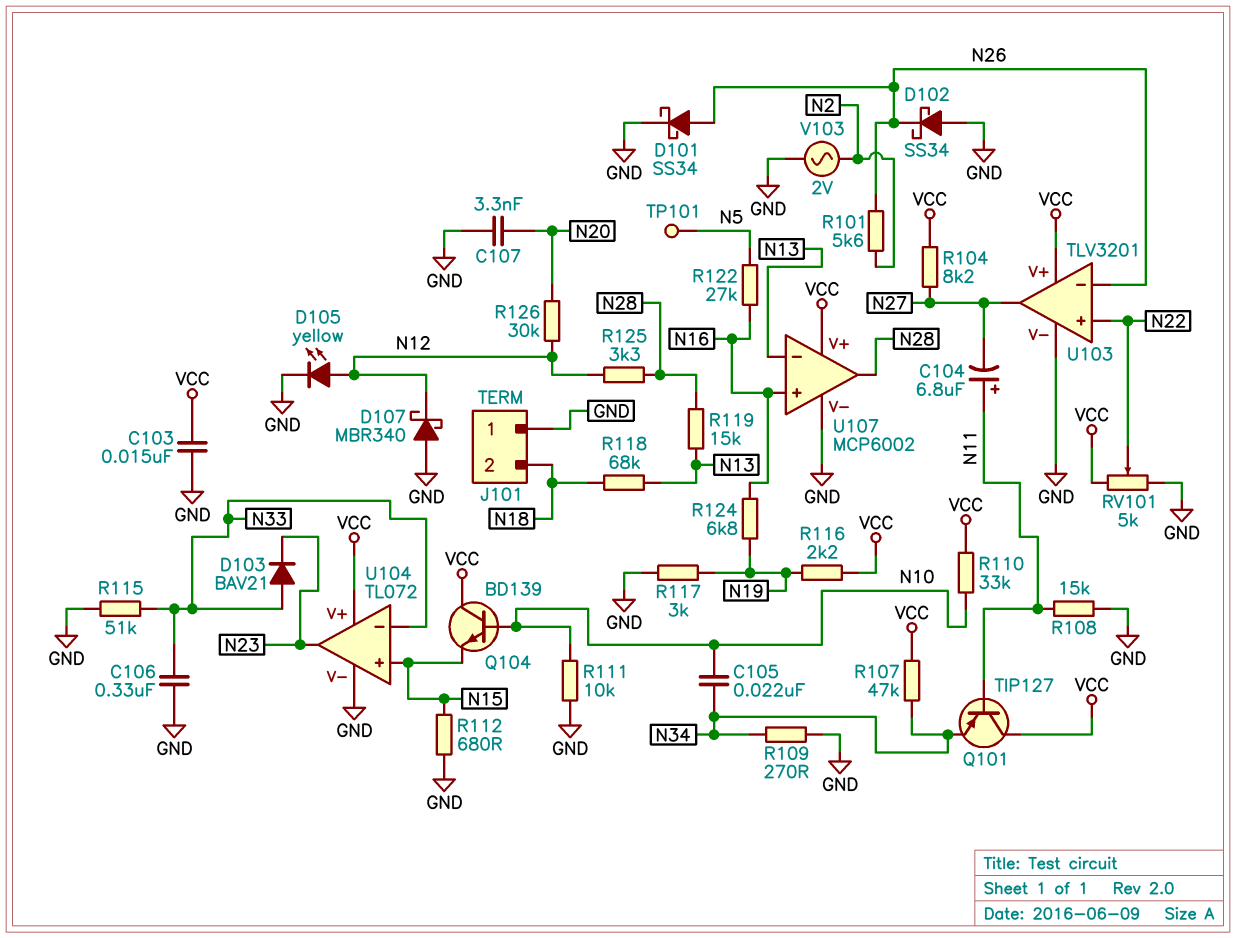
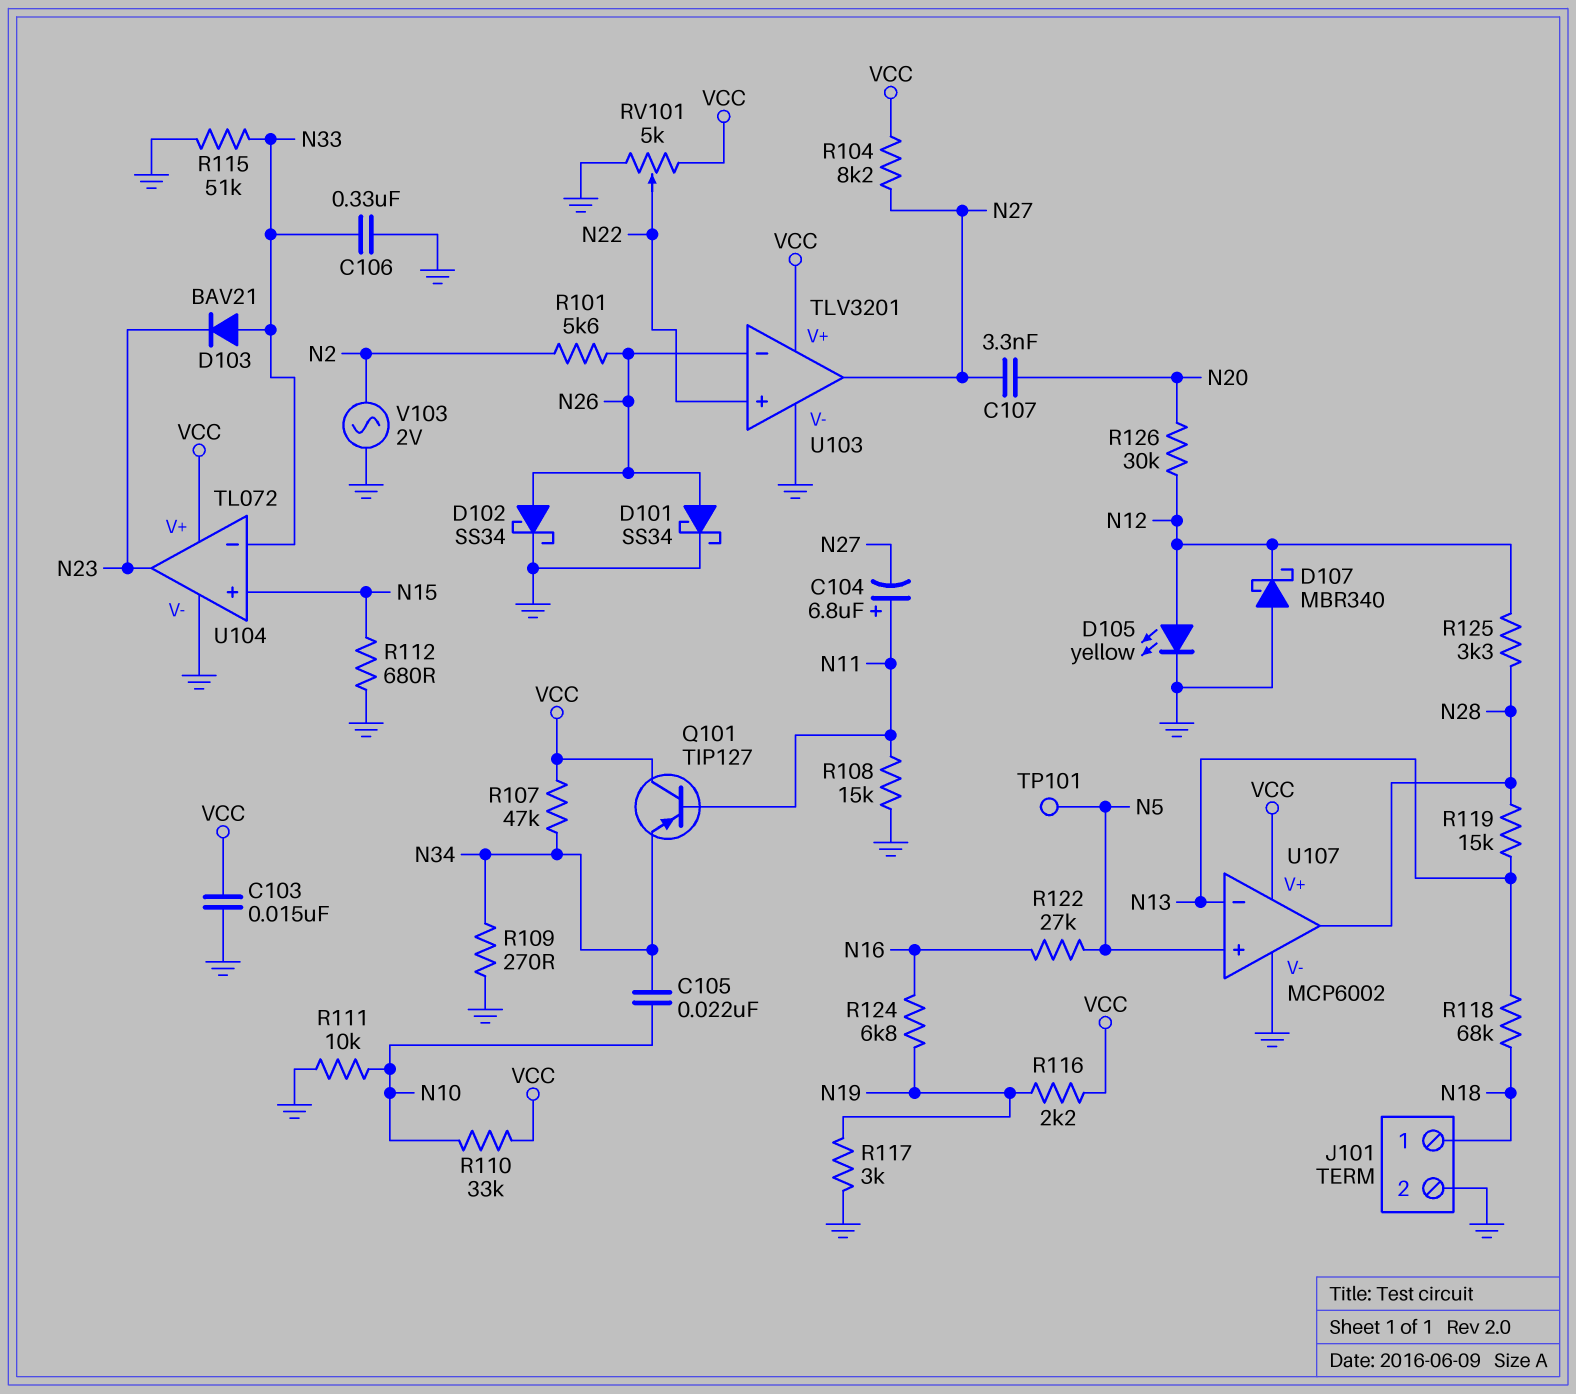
C107: 3.3nF (GND, N20) -> 3.3nF (N20, N27)
D102: schottky SS34 (A GND, K N26) -> schottky SS34 (A N26, K GND)
J101 pin 1: GND -> N18
J101 pin 2: N18 -> GND
Q104: NPN BD139 (B N10, C VCC, E N15) -> none
U107 pin in+: N16 -> N5

